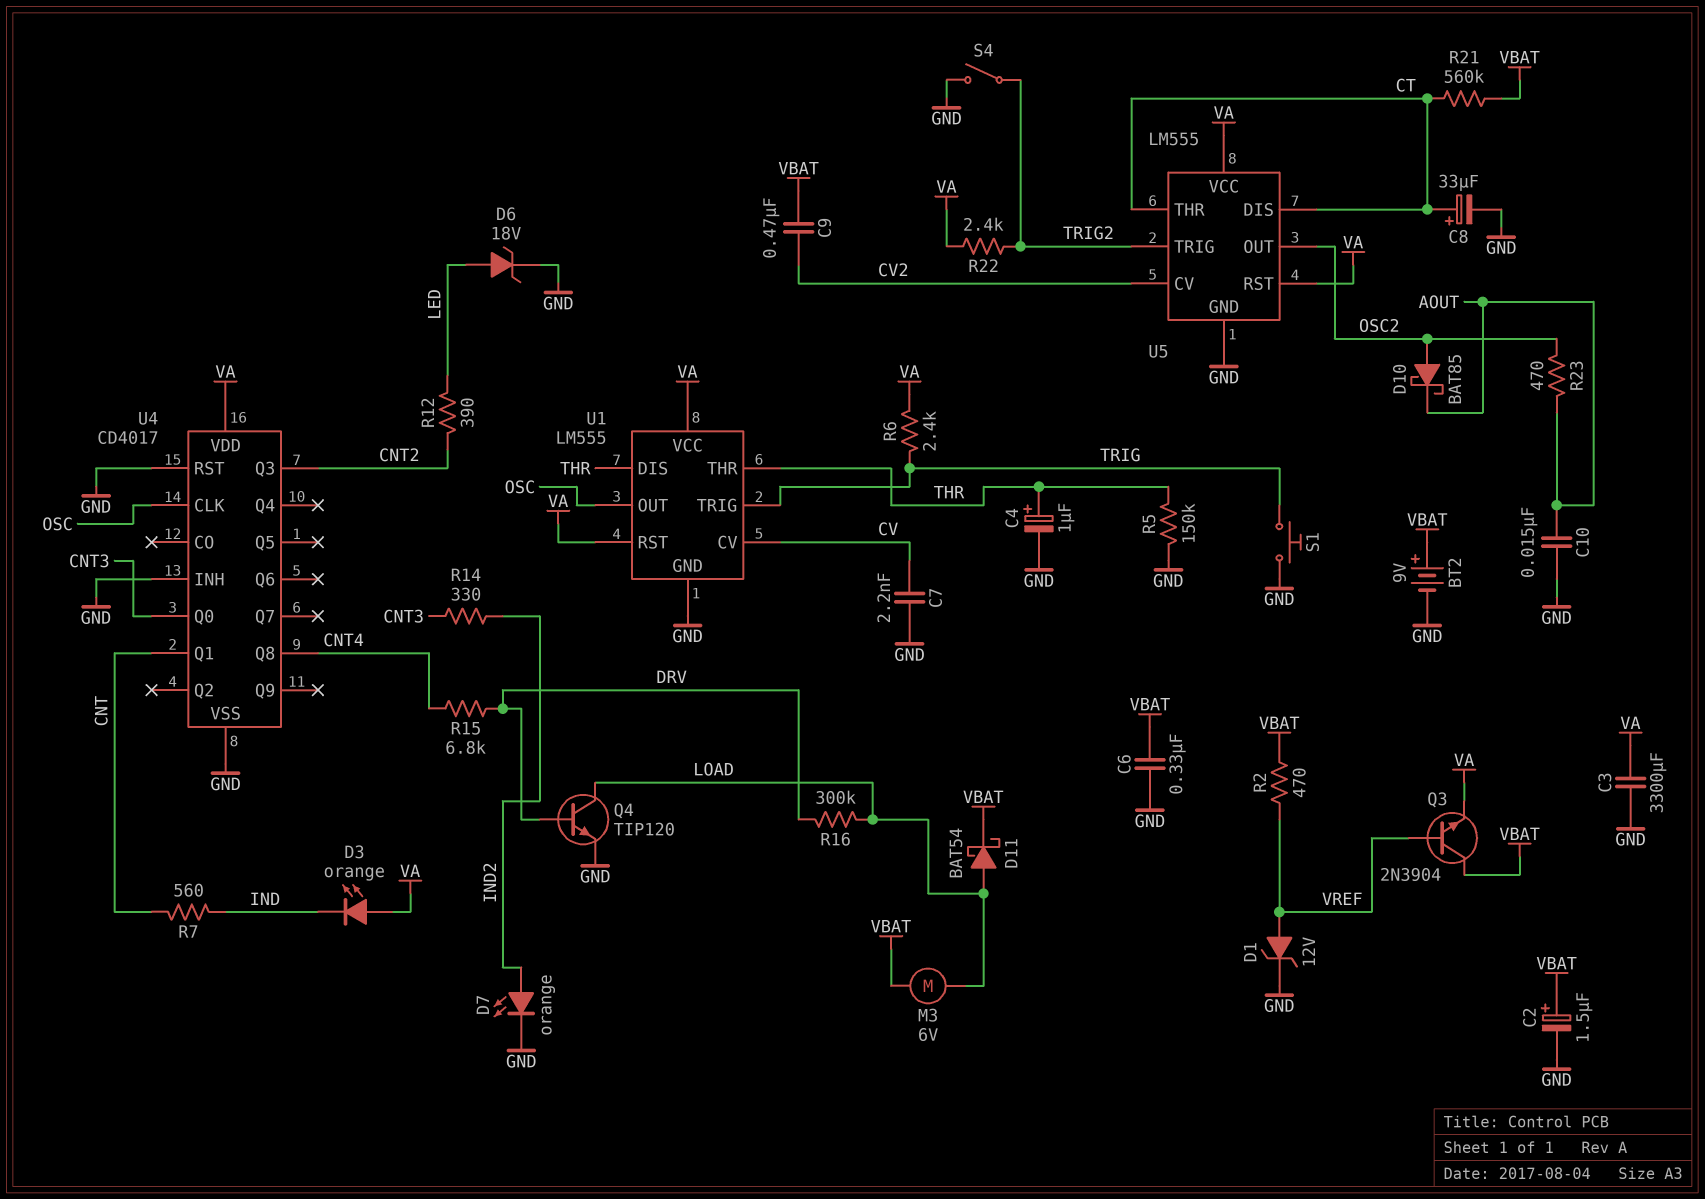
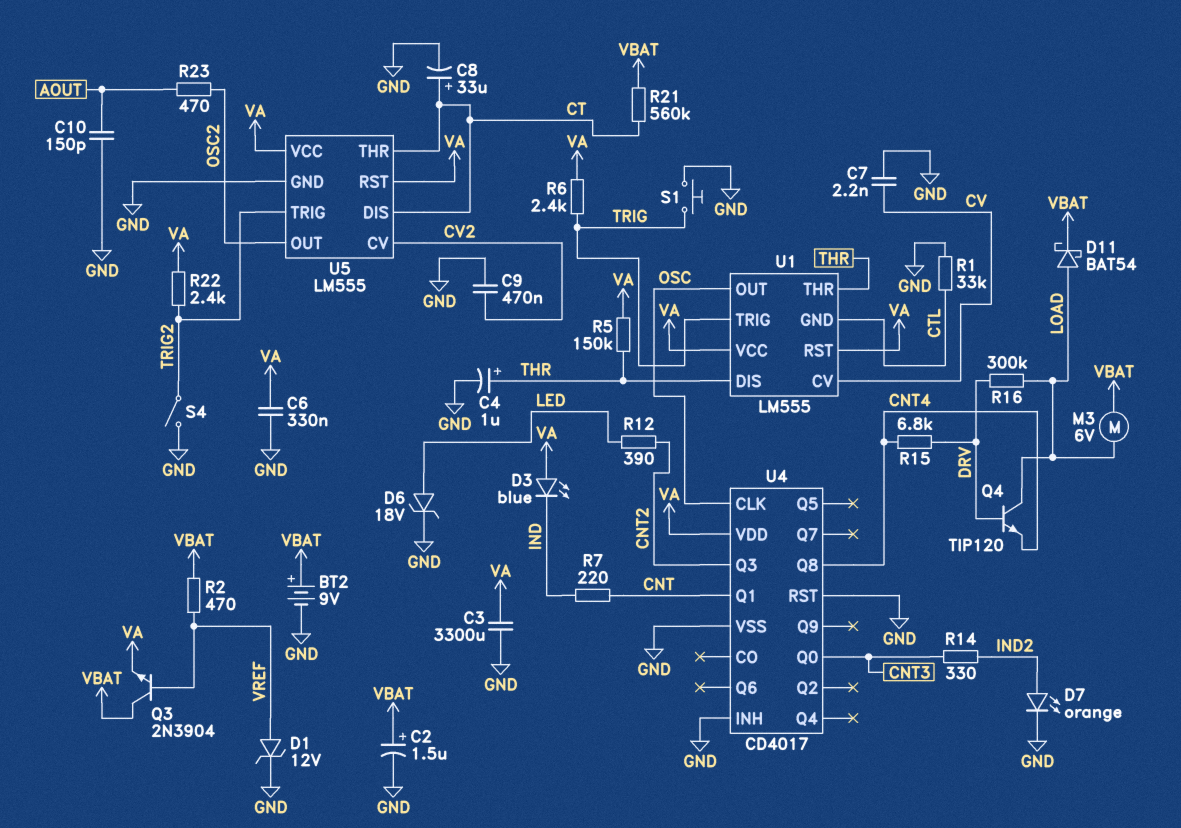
C6: 330nF (GND, VBAT) -> 330nF (GND, VA)
C9: 470nF (CV2, VBAT) -> 470nF (CV2, GND)
C10: 15nF (AOUT, GND) -> 150pF (AOUT, GND)
D3: LED orange (A VA, K IND) -> LED blue (A VA, K IND)
D10: schottky BAT85 (A OSC2, K AOUT) -> none
Q4: NPN TIP120 (B DRV, C LOAD, E GND) -> NPN TIP120 (B DRV, C LOAD, E CNT4)
R1: none -> 33k (CTL, GND)
R5: 150k (GND, THR) -> 150k (THR, VA)
R7: 560 (CNT, IND) -> 220 (CNT, IND)
U1 pin GND: GND -> CTL

